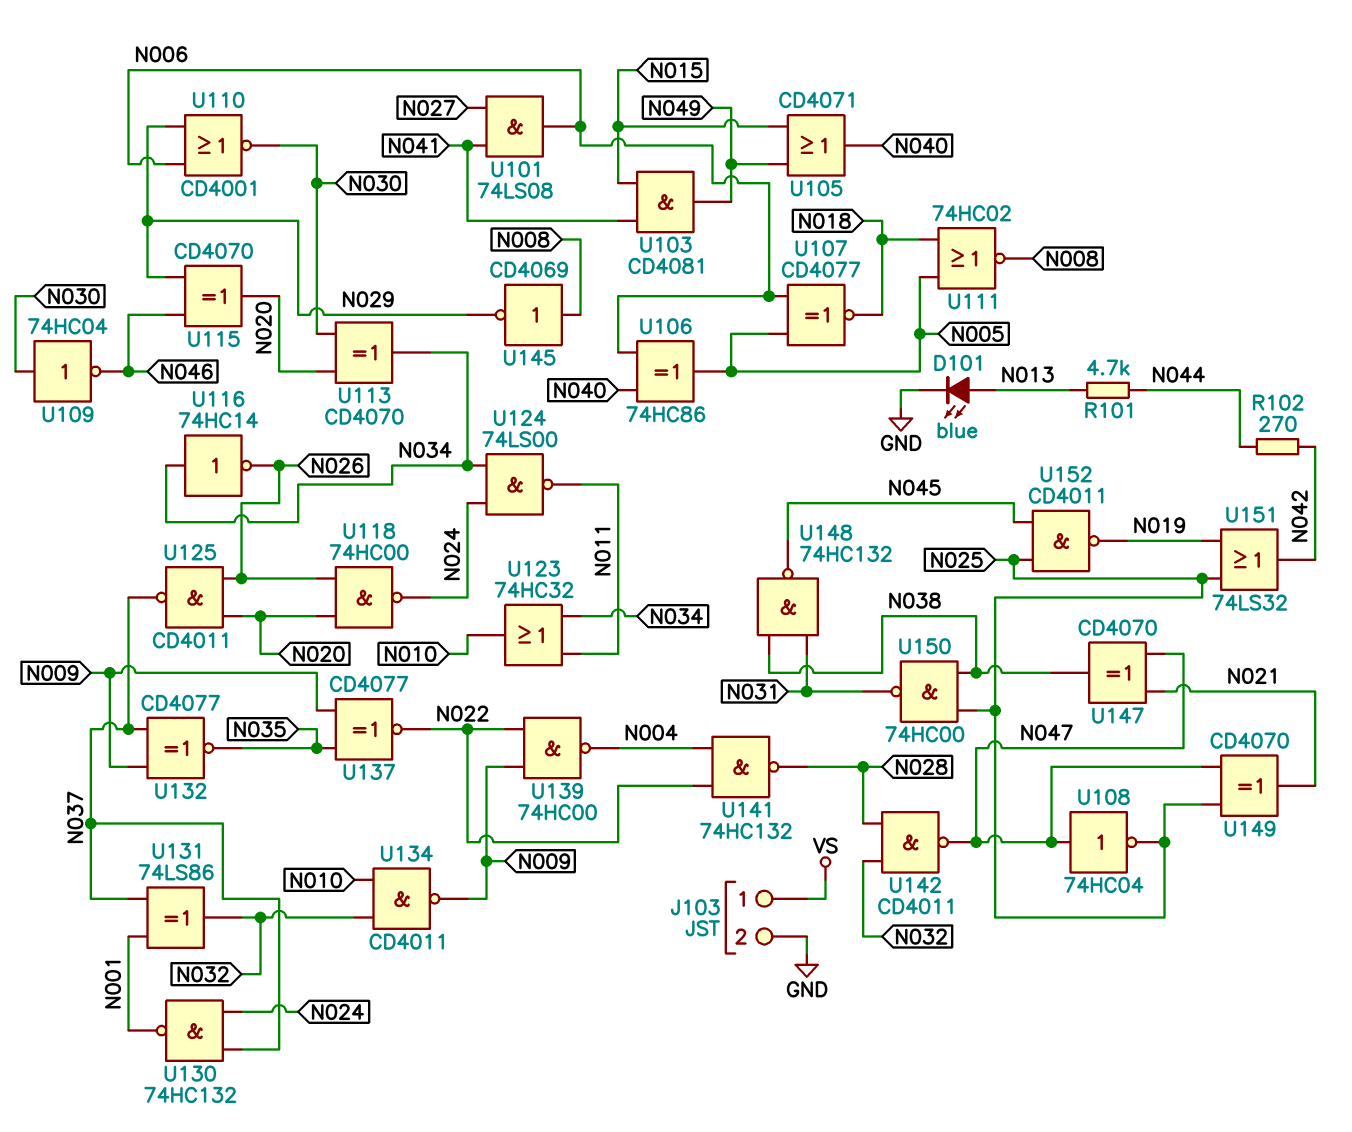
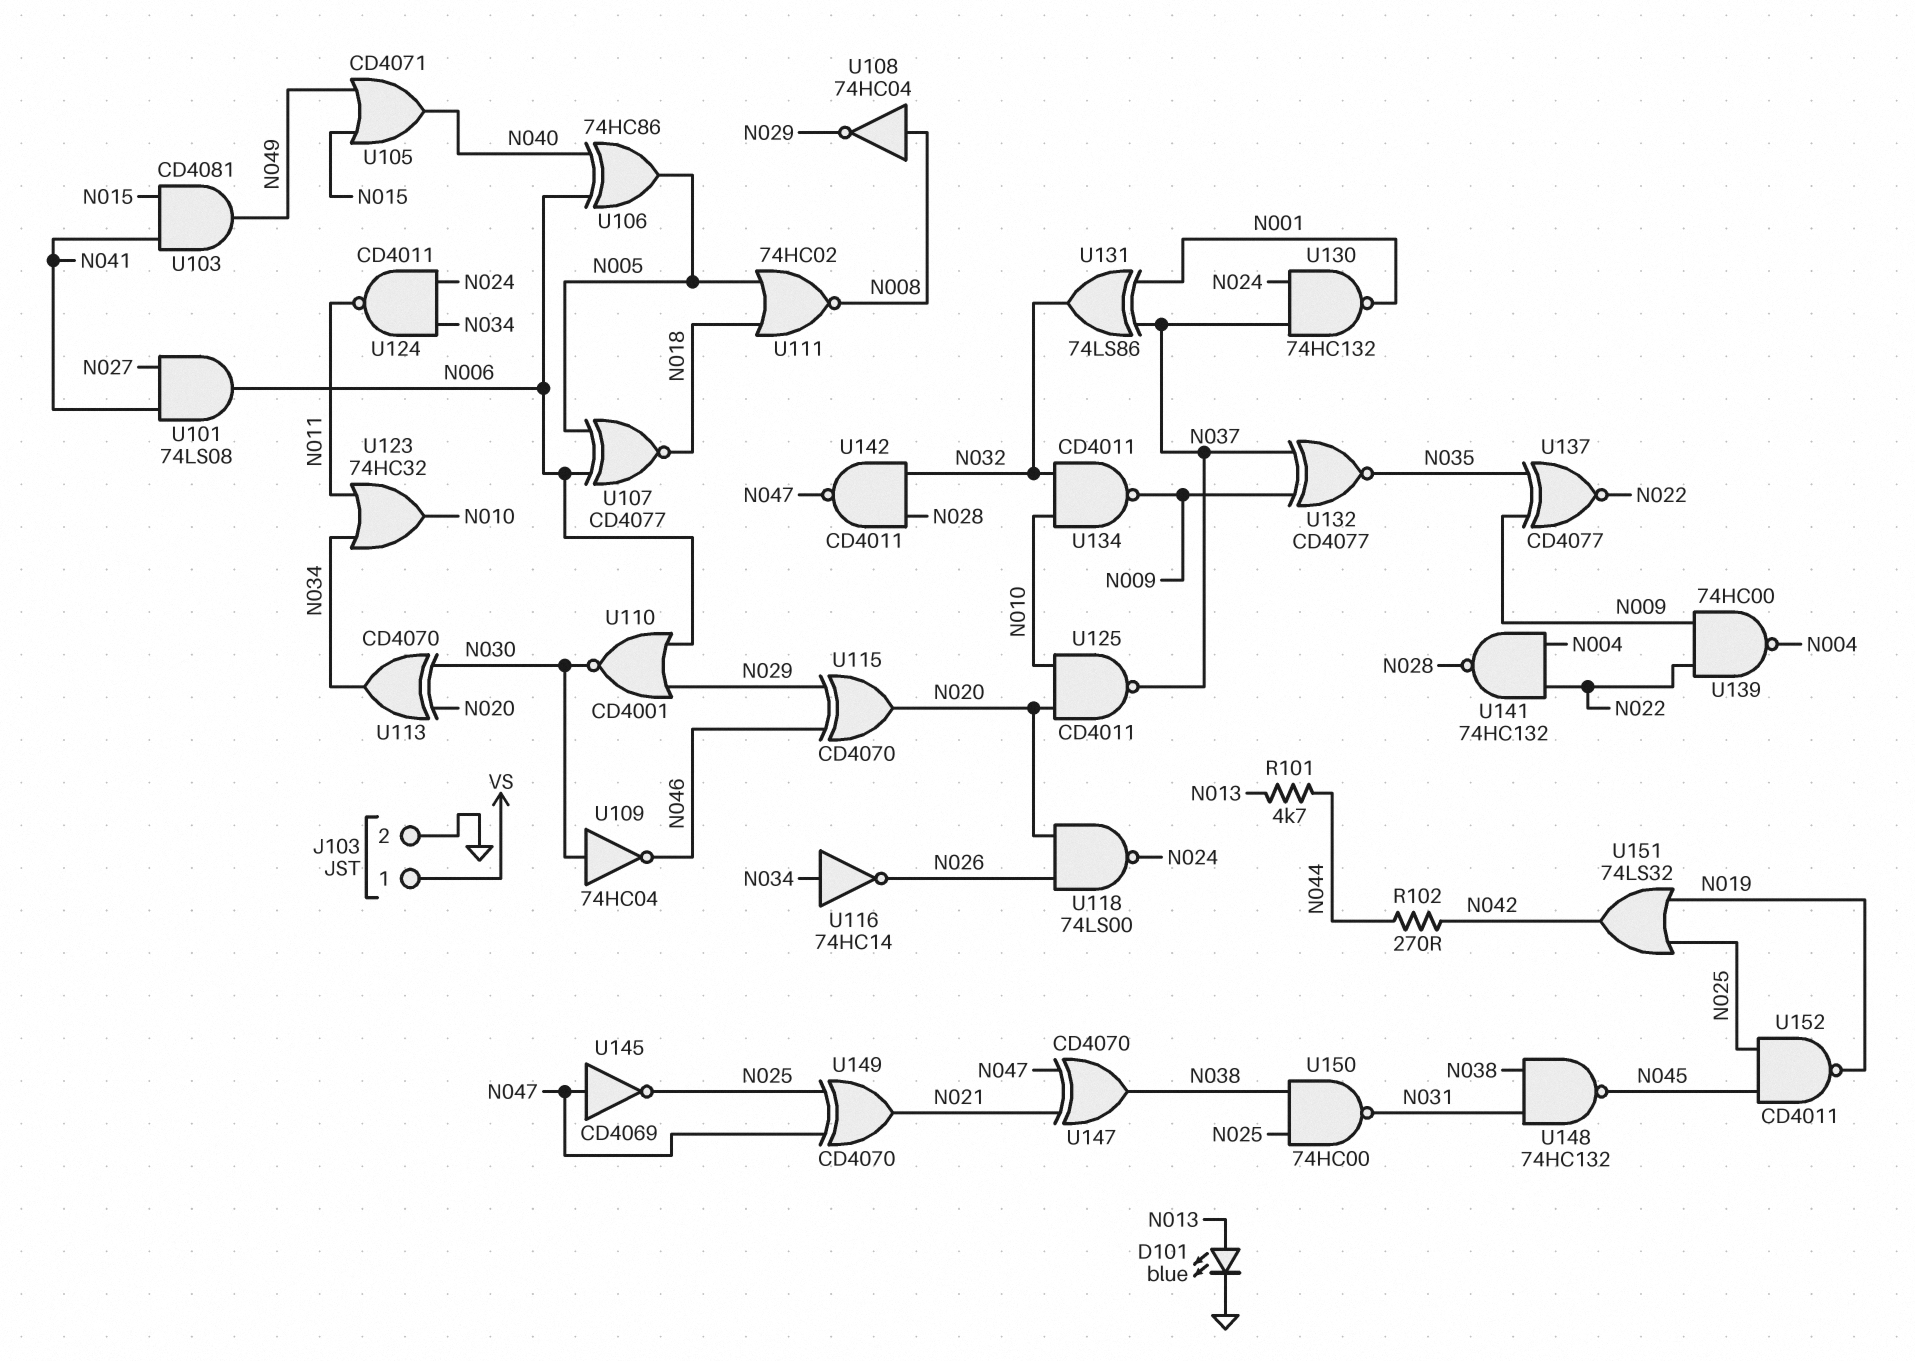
U108: NOT 74HC04 (in N047, out N025) -> NOT 74HC04 (in N008, out N029)
U118: NAND 74HC00 (in N020, in N026, out N024) -> NAND 74LS00 (in N020, in N026, out N024)
U124: NAND 74LS00 (in N024, in N034, out N011) -> NAND CD4011 (in N024, in N034, out N011)
U125: NAND CD4011 (in N020, in N026, out N037) -> NAND CD4011 (in N010, in N020, out N037)
U145: NOT CD4069 (in N008, out N029) -> NOT CD4069 (in N047, out N025)

